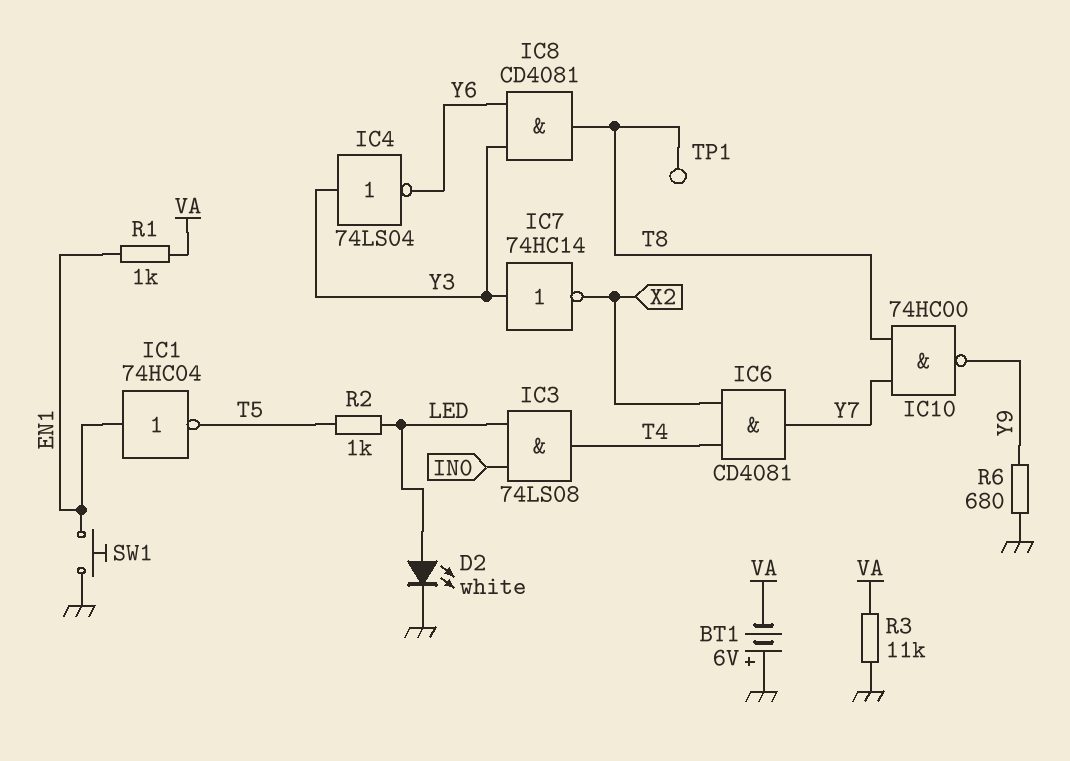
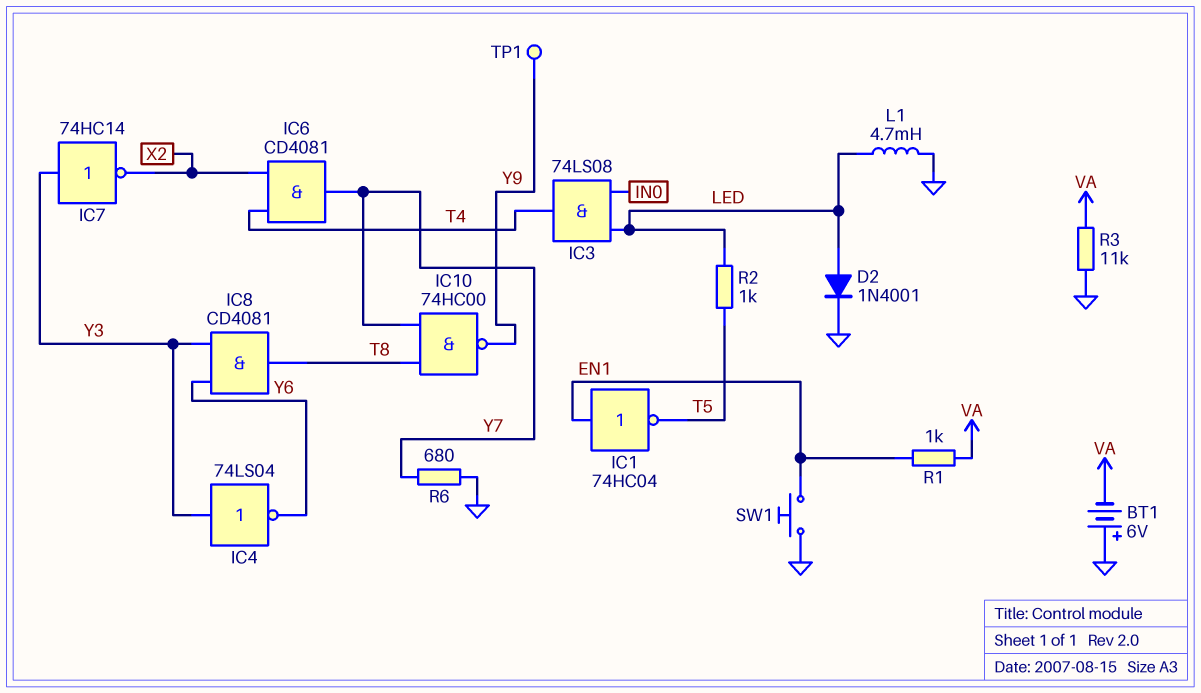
D2: LED white (A LED, K GND) -> diode 1N4001 (A LED, K GND)
L1: none -> 4.7mH (GND, LED)
R6: 680 (GND, Y9) -> 680 (GND, Y7)
TP1: test point (T8) -> test point (Y9)

